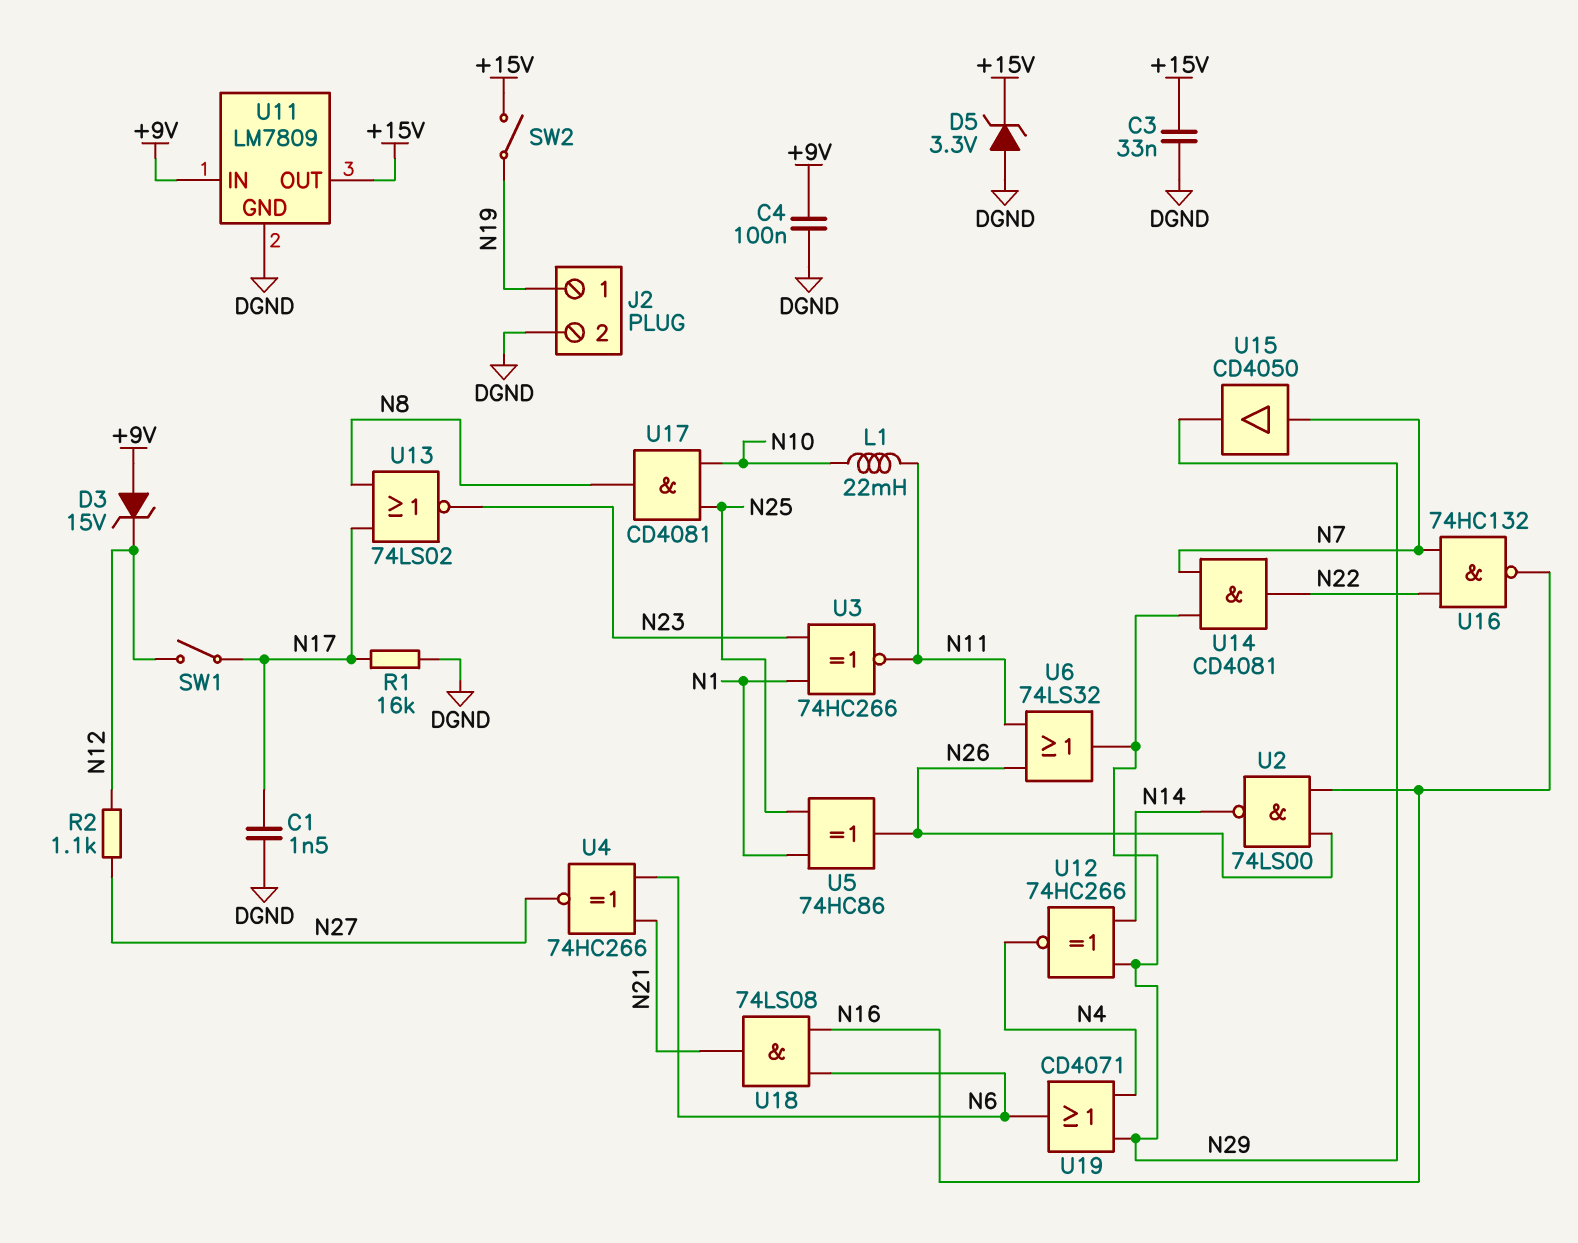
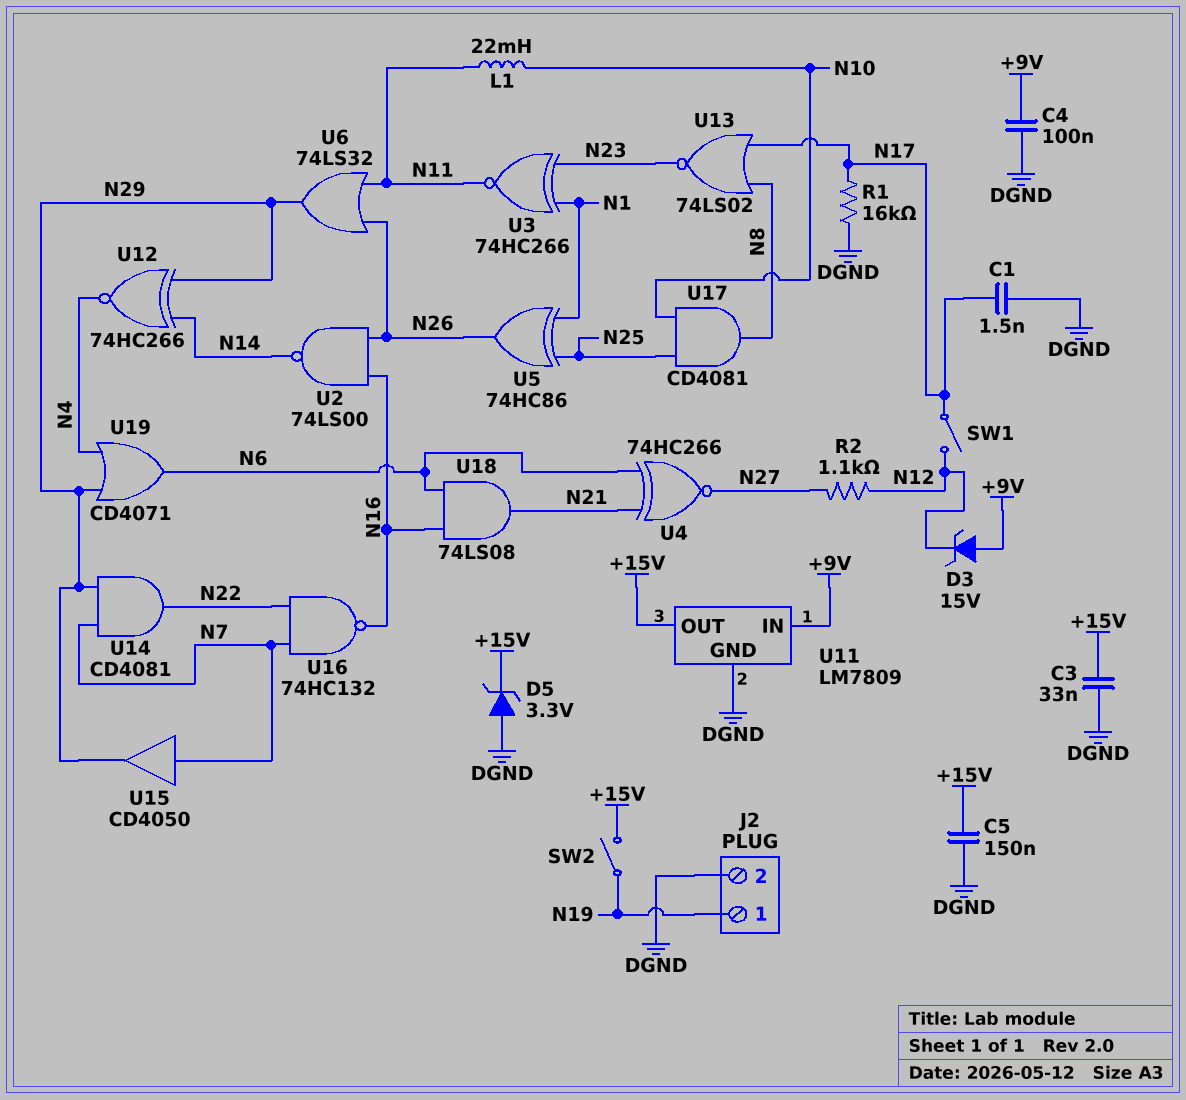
C5: none -> 150nF (+15V, DGND)

